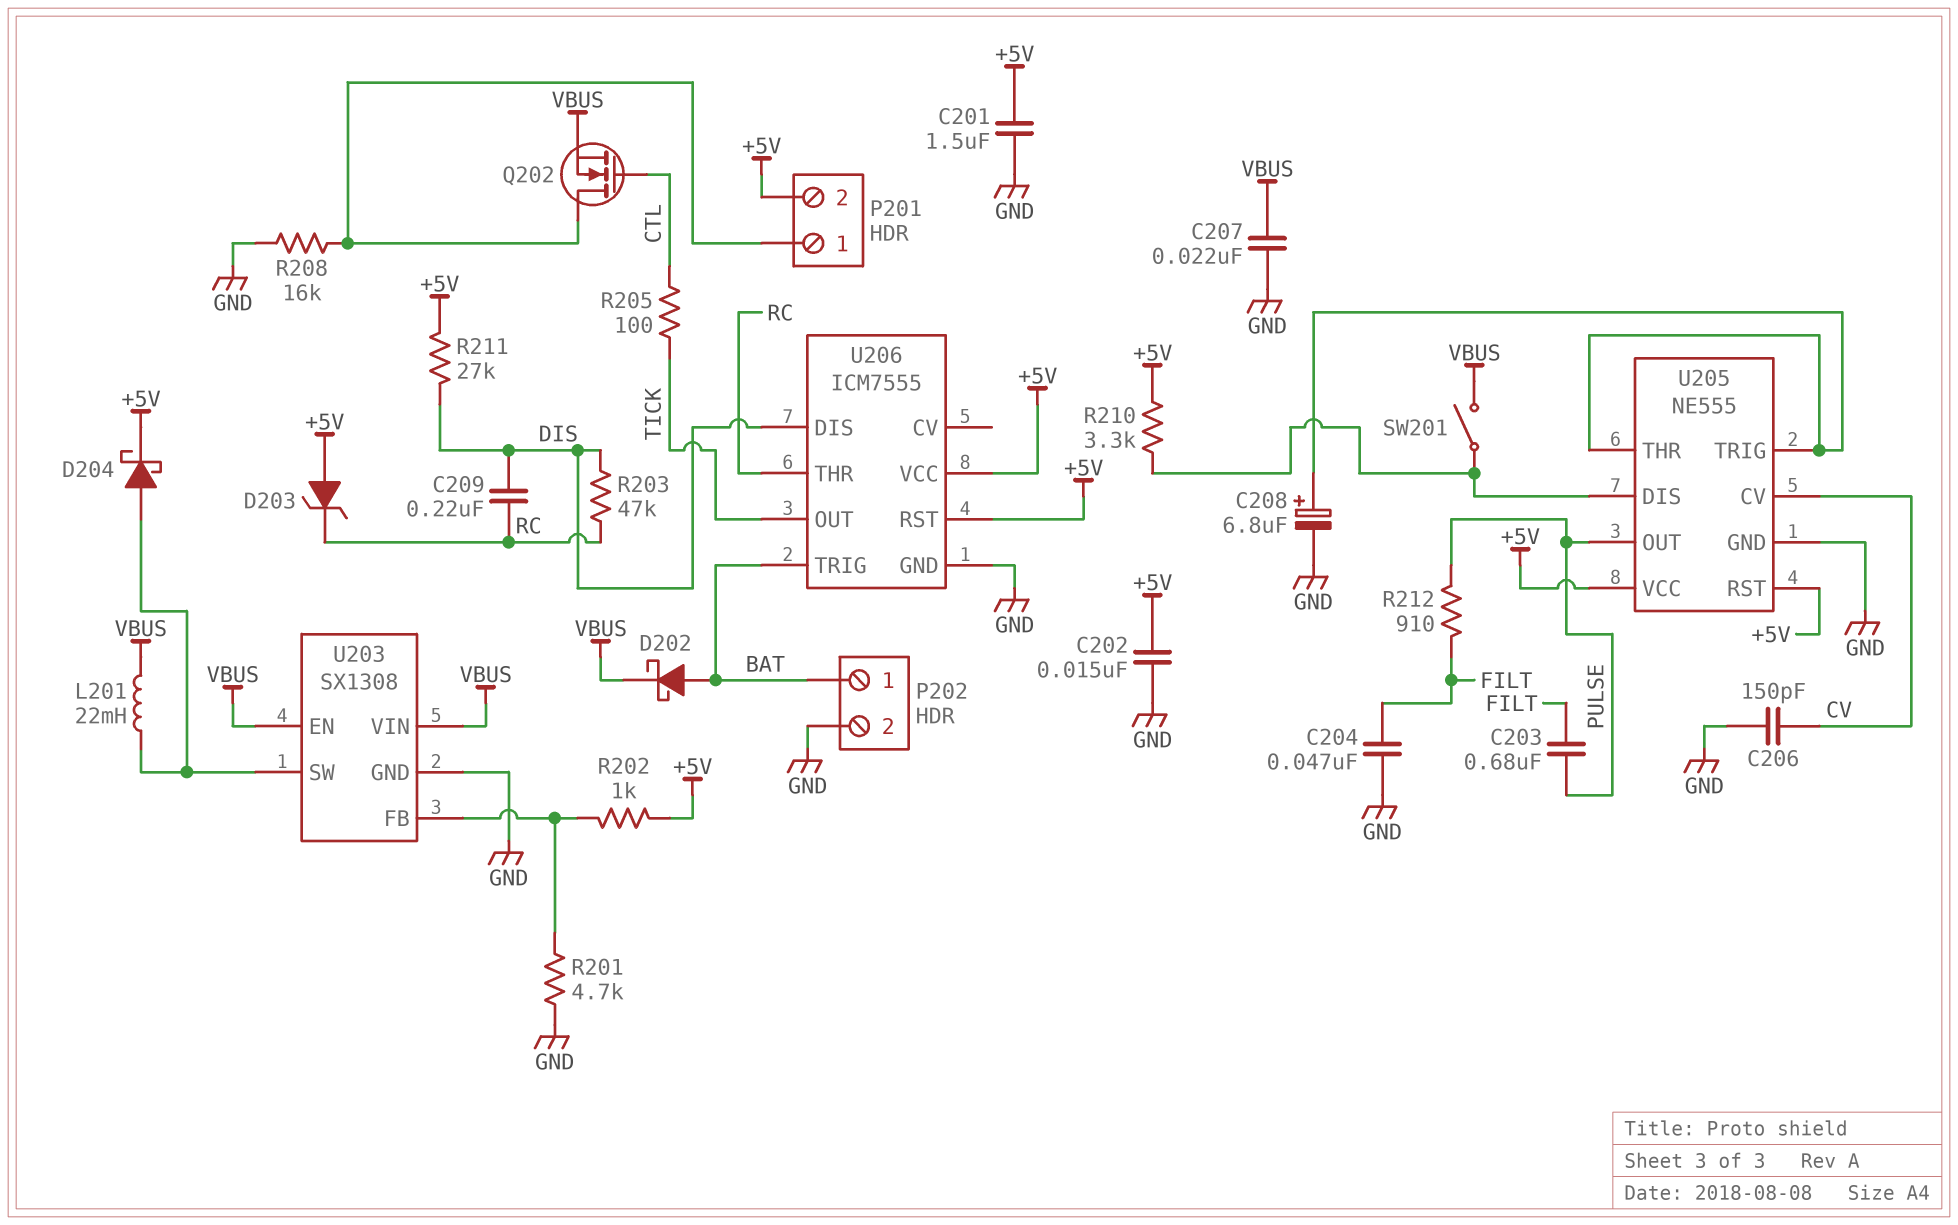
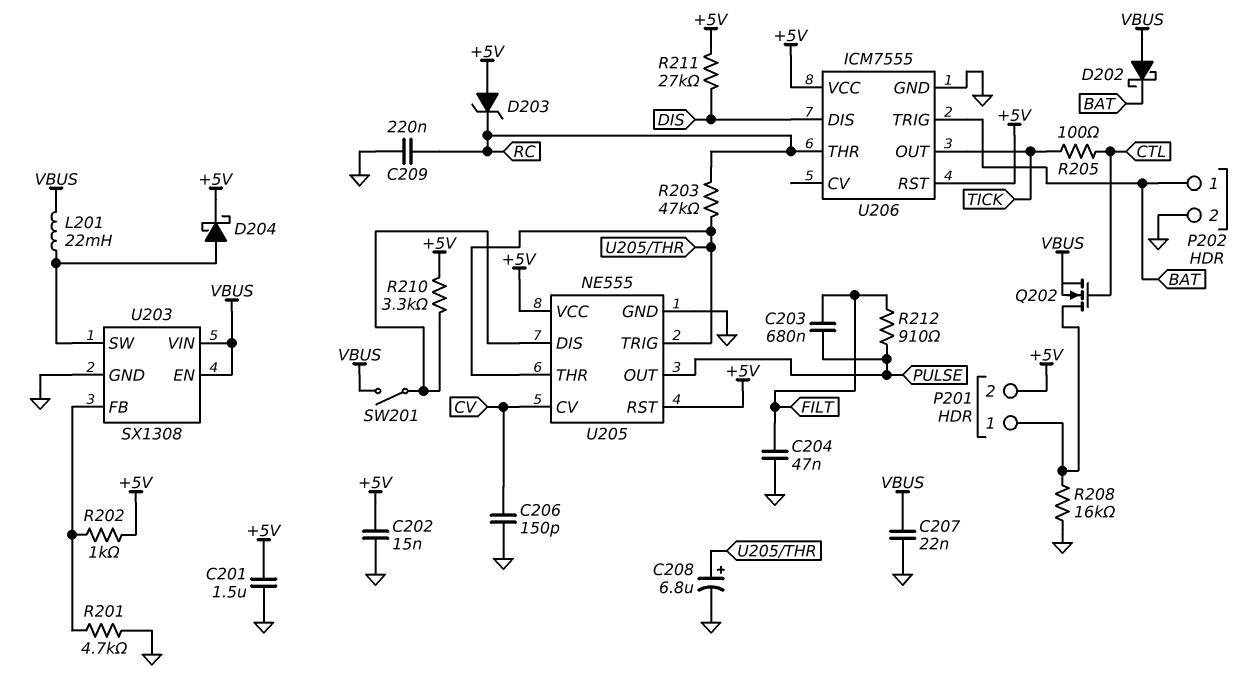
C209: 220nF (DIS, RC) -> 220nF (GND, RC)
D202: schottky (A BAT, K VBUS) -> schottky (A VBUS, K BAT)
R203: 47k (DIS, RC) -> 47k (RC, U205/THR)

